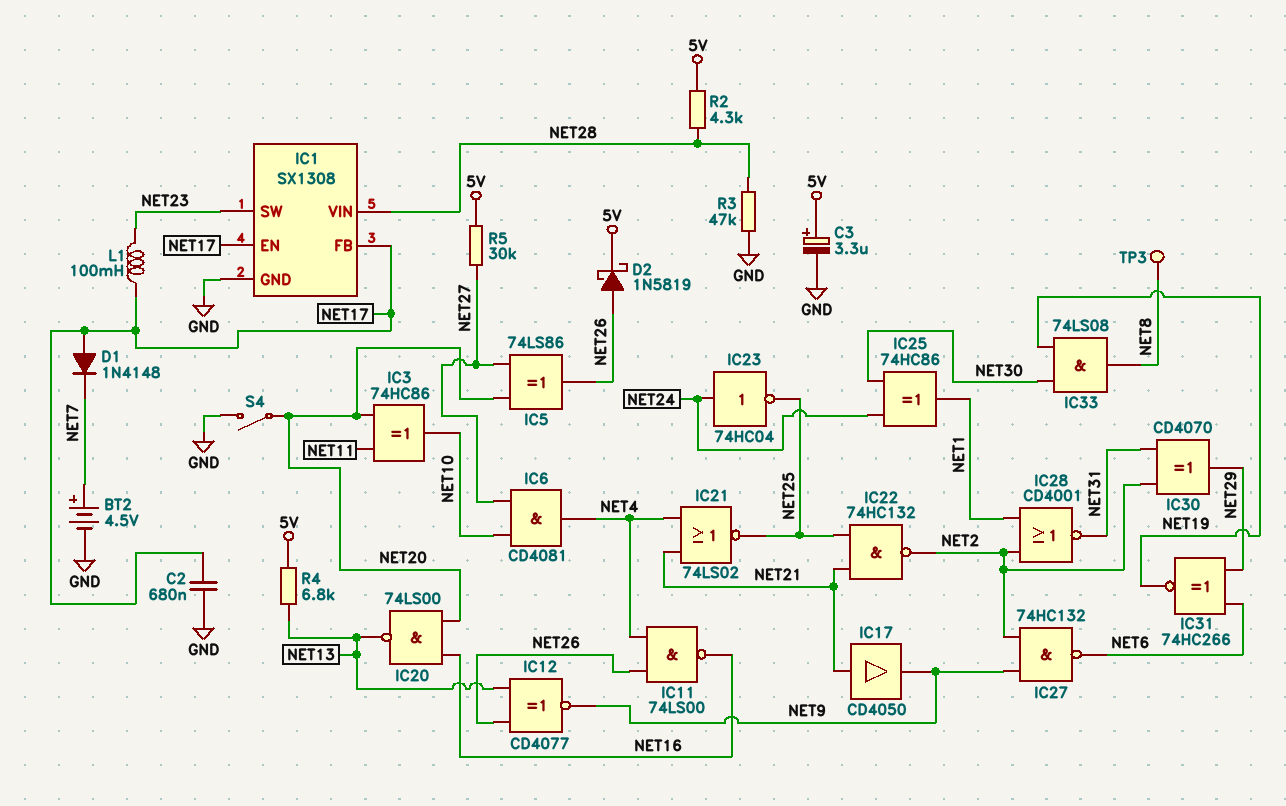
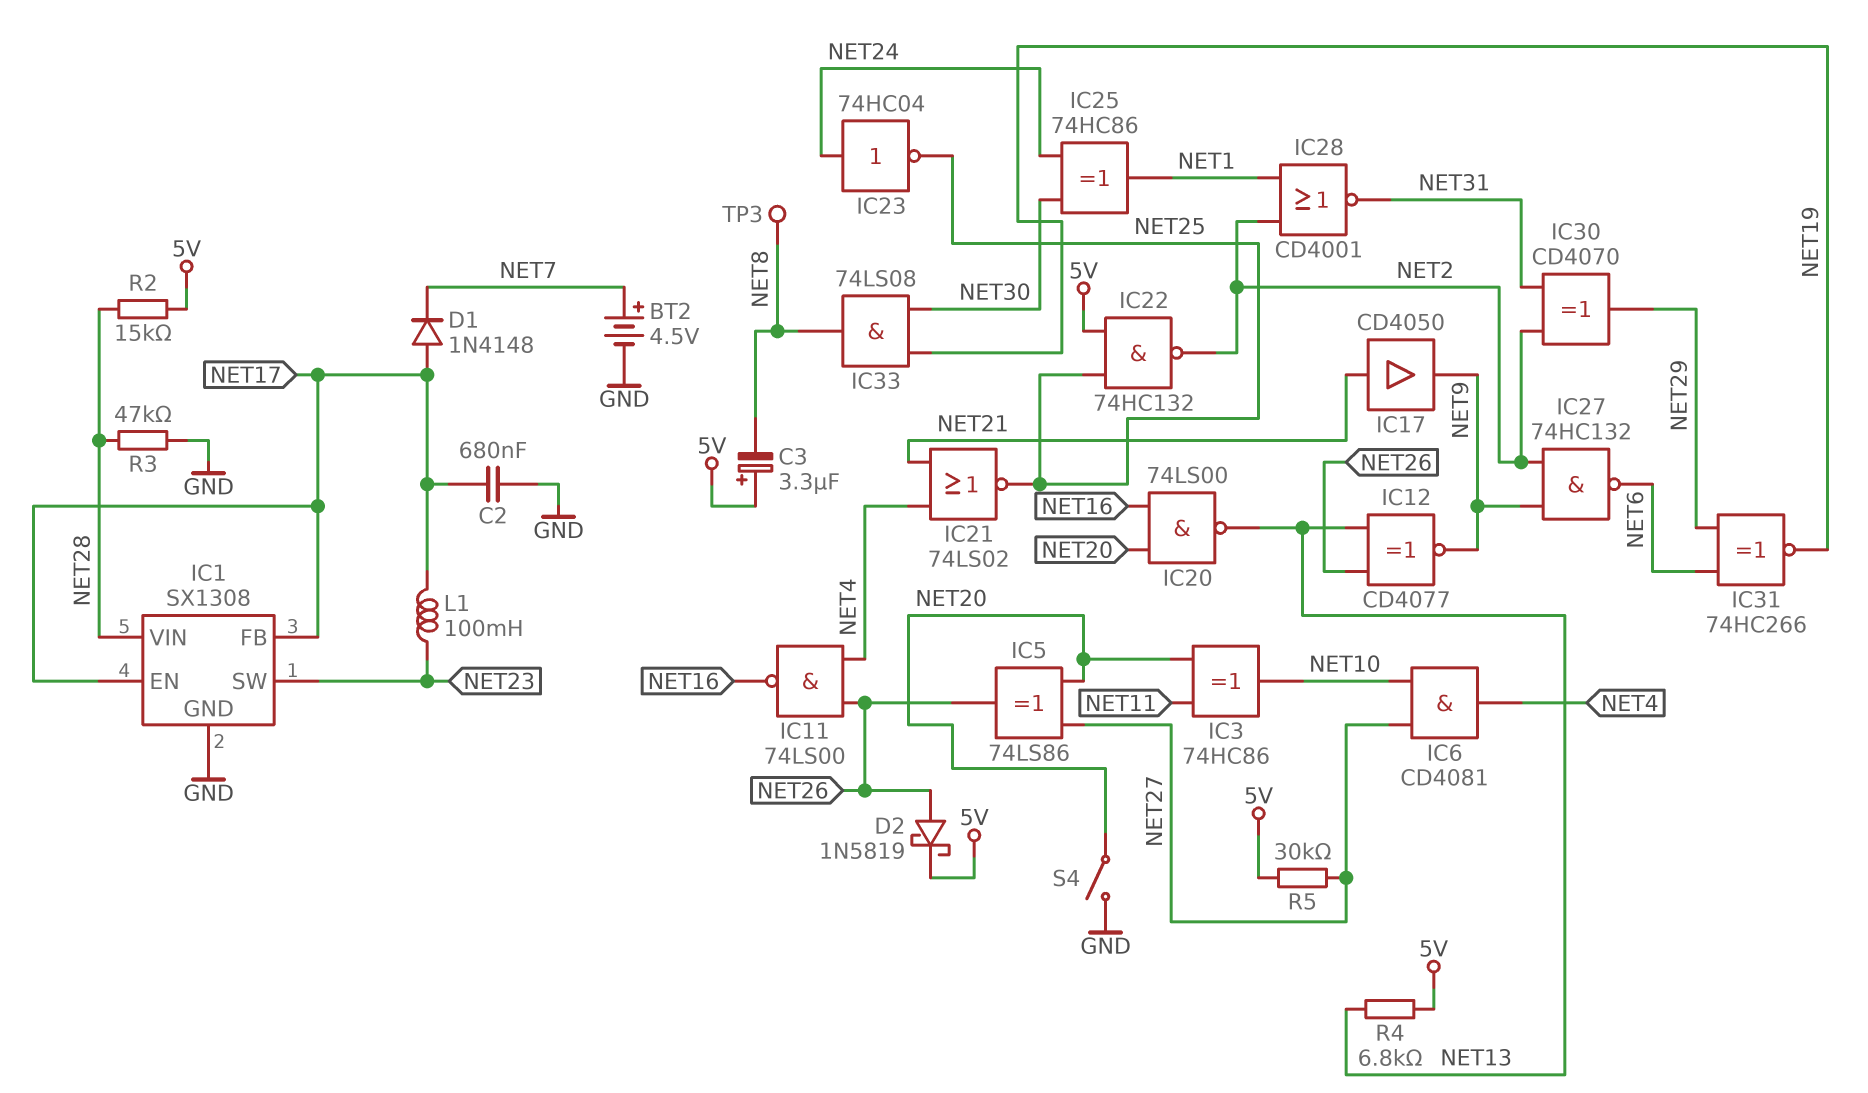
C3: 3.3uF (plus 5V, minus GND) -> 3.3uF (plus 5V, minus NET8)
IC22: NAND 74HC132 (in NET21, in NET25, out NET2) -> NAND 74HC132 (in 5V, in NET25, out NET2)
R2: 4.3k (5V, NET28) -> 15k (5V, NET28)

